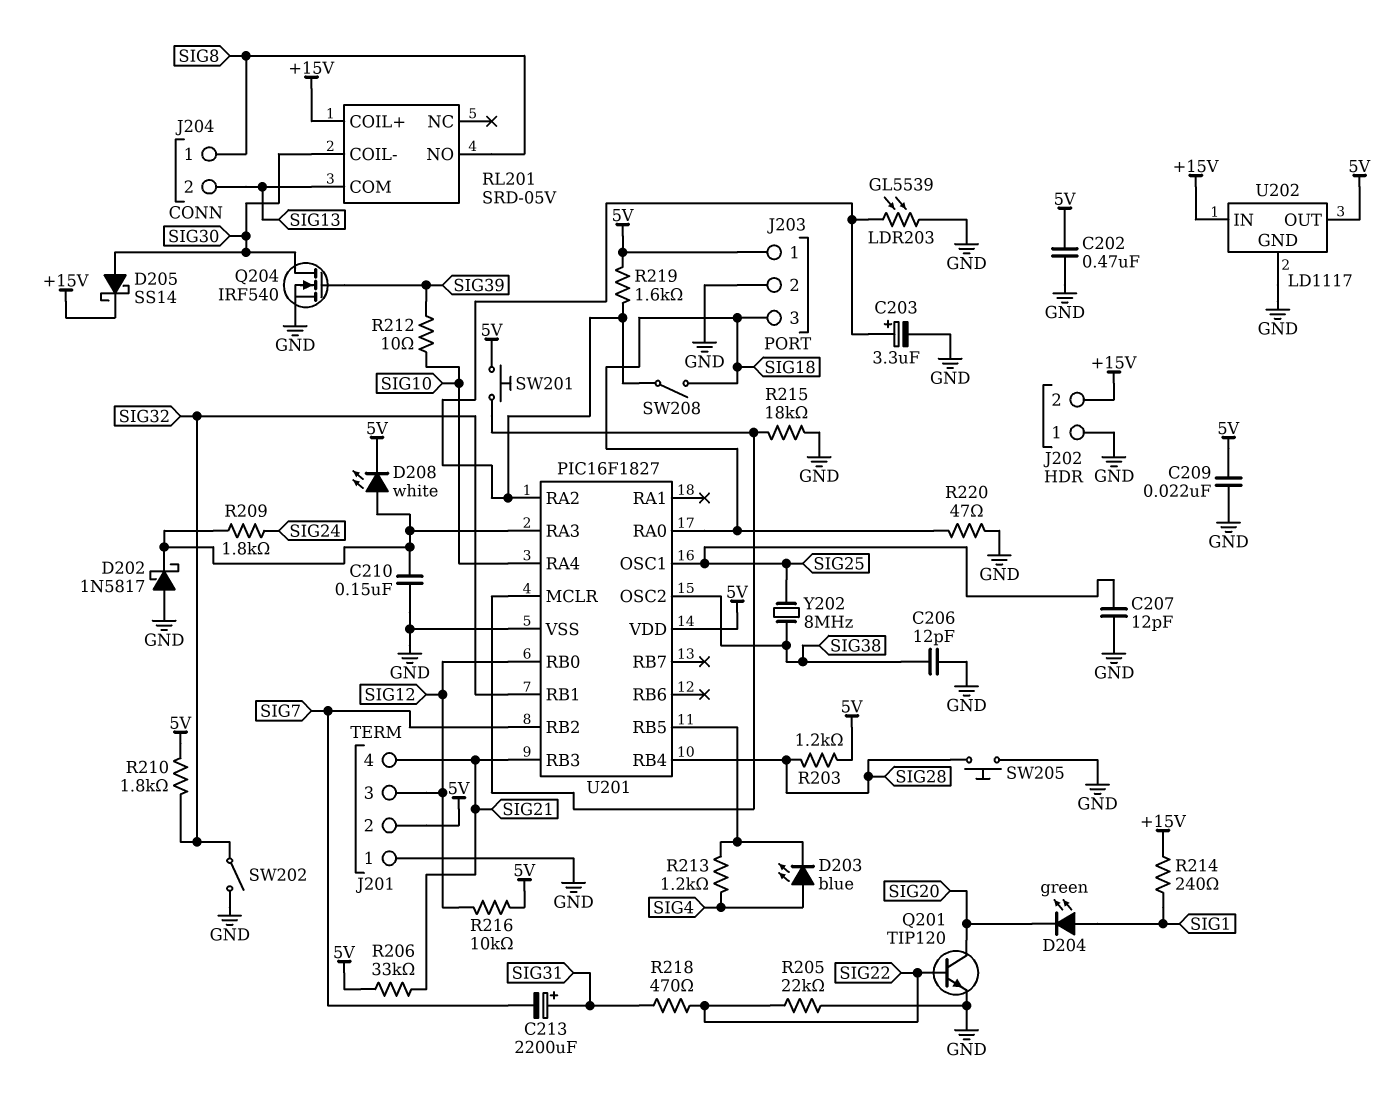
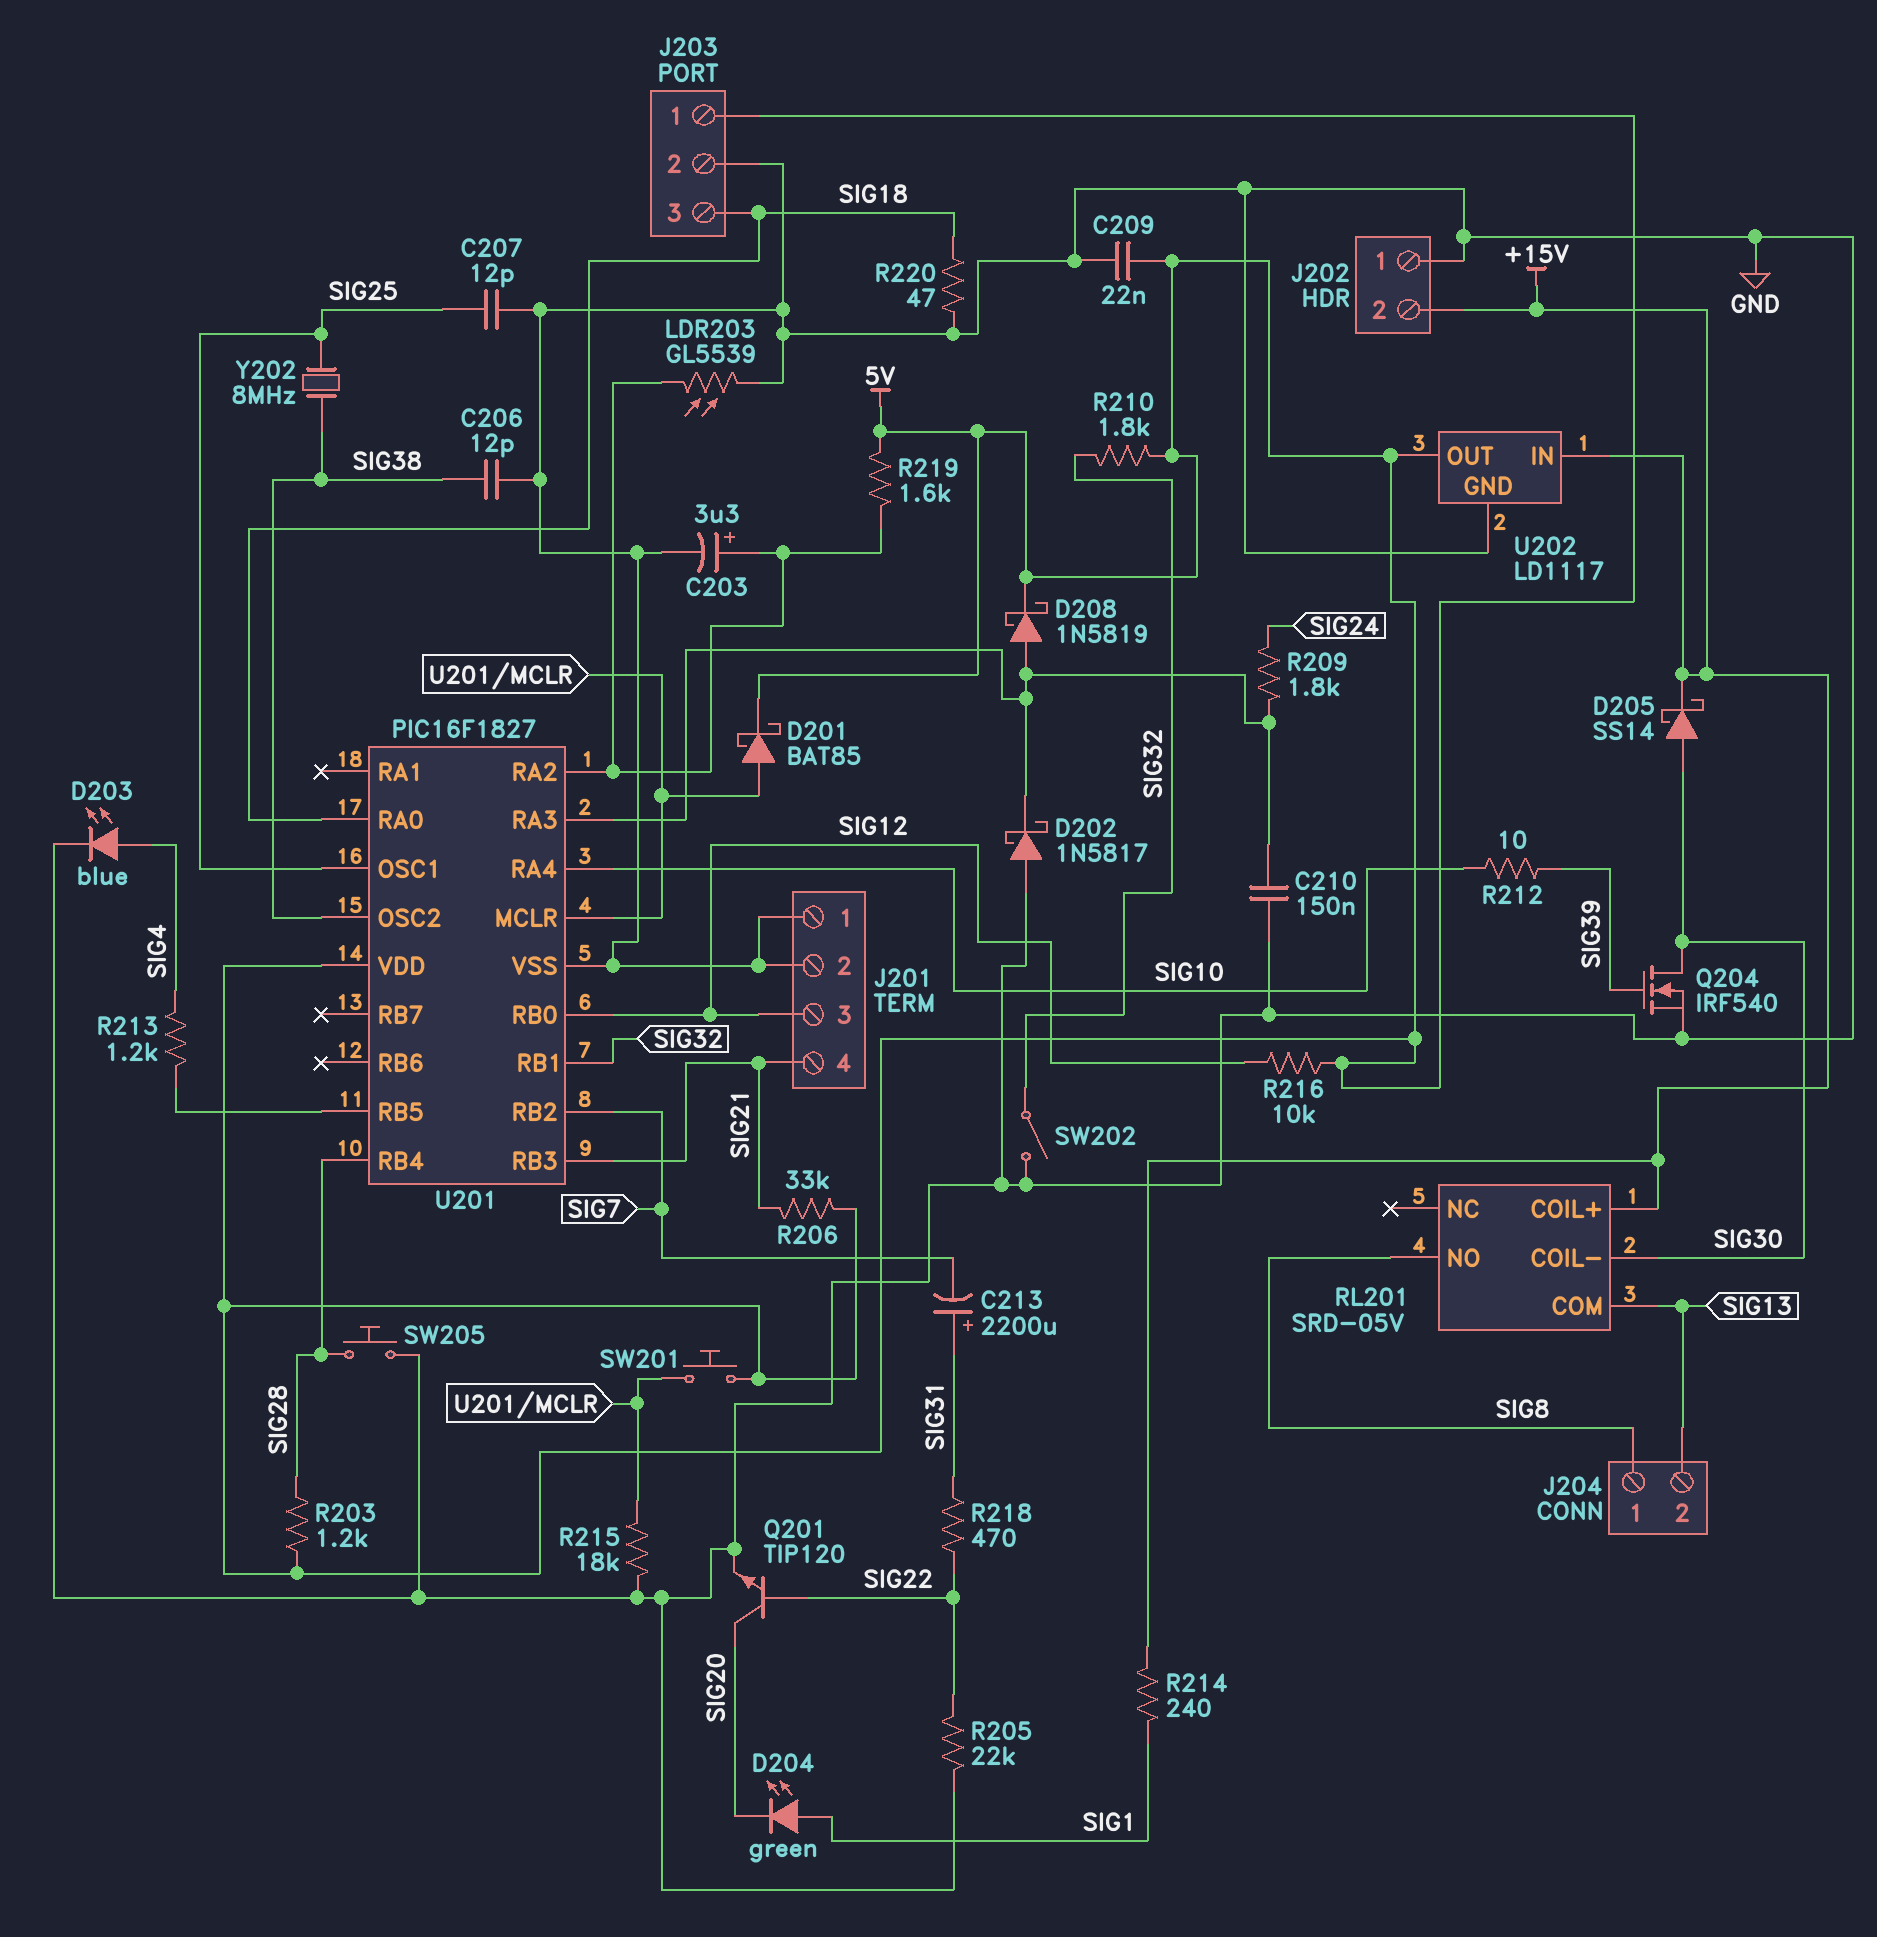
C202: 470nF (5V, GND) -> none
D201: none -> schottky BAT85 (A U201/MCLR, K 5V)
D203: LED blue (A SIG4, K U201/RB5) -> LED blue (A SIG4, K GND)
D208: LED white (A U201/RA3, K 5V) -> schottky 1N5819 (A U201/RA3, K 5V)
J201 pin 2: 5V -> GND
SW208: switch (SIG18, U201/RA2) -> none

